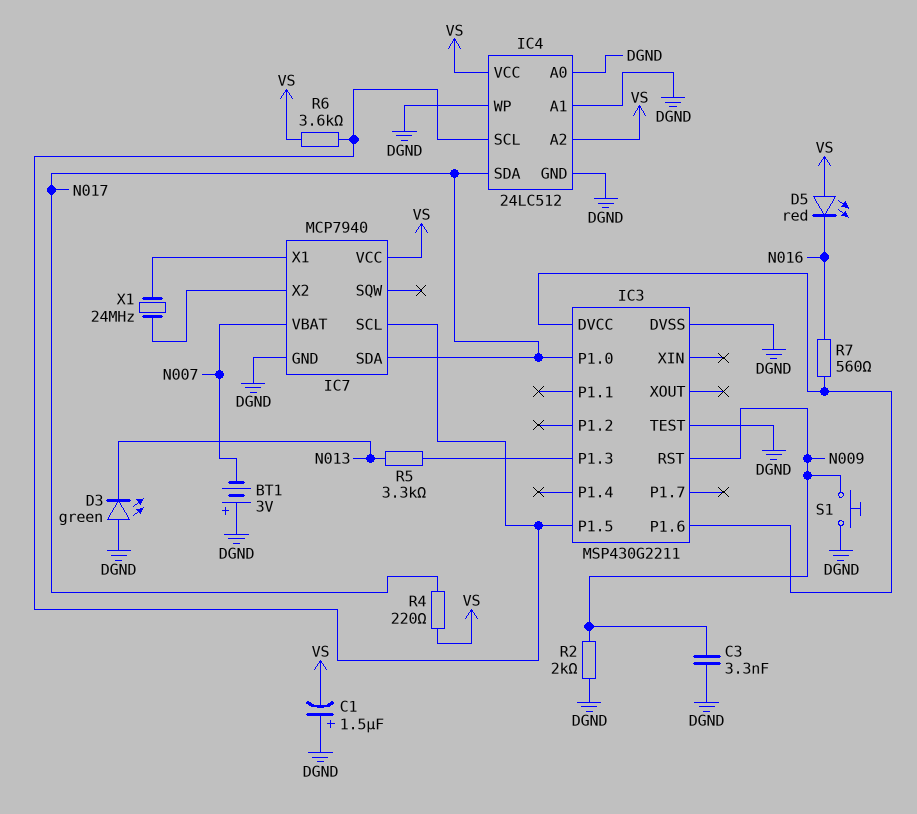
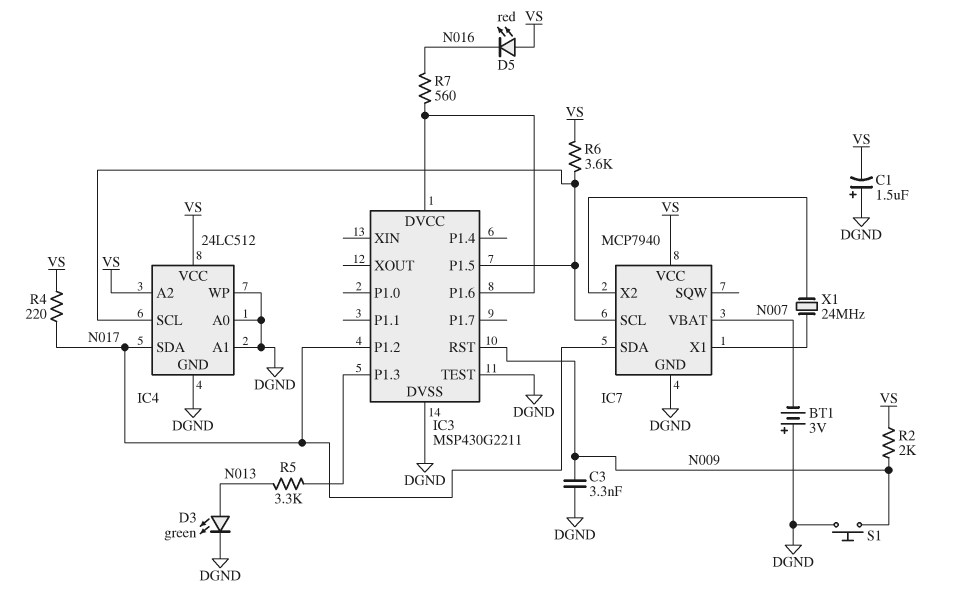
D3: LED green (A DGND, K N013) -> LED green (A N013, K DGND)
IC3 pin P1.0: N017 -> none
IC3 pin P1.2: none -> N017
R2: 2k (DGND, N009) -> 2k (N009, VS)

